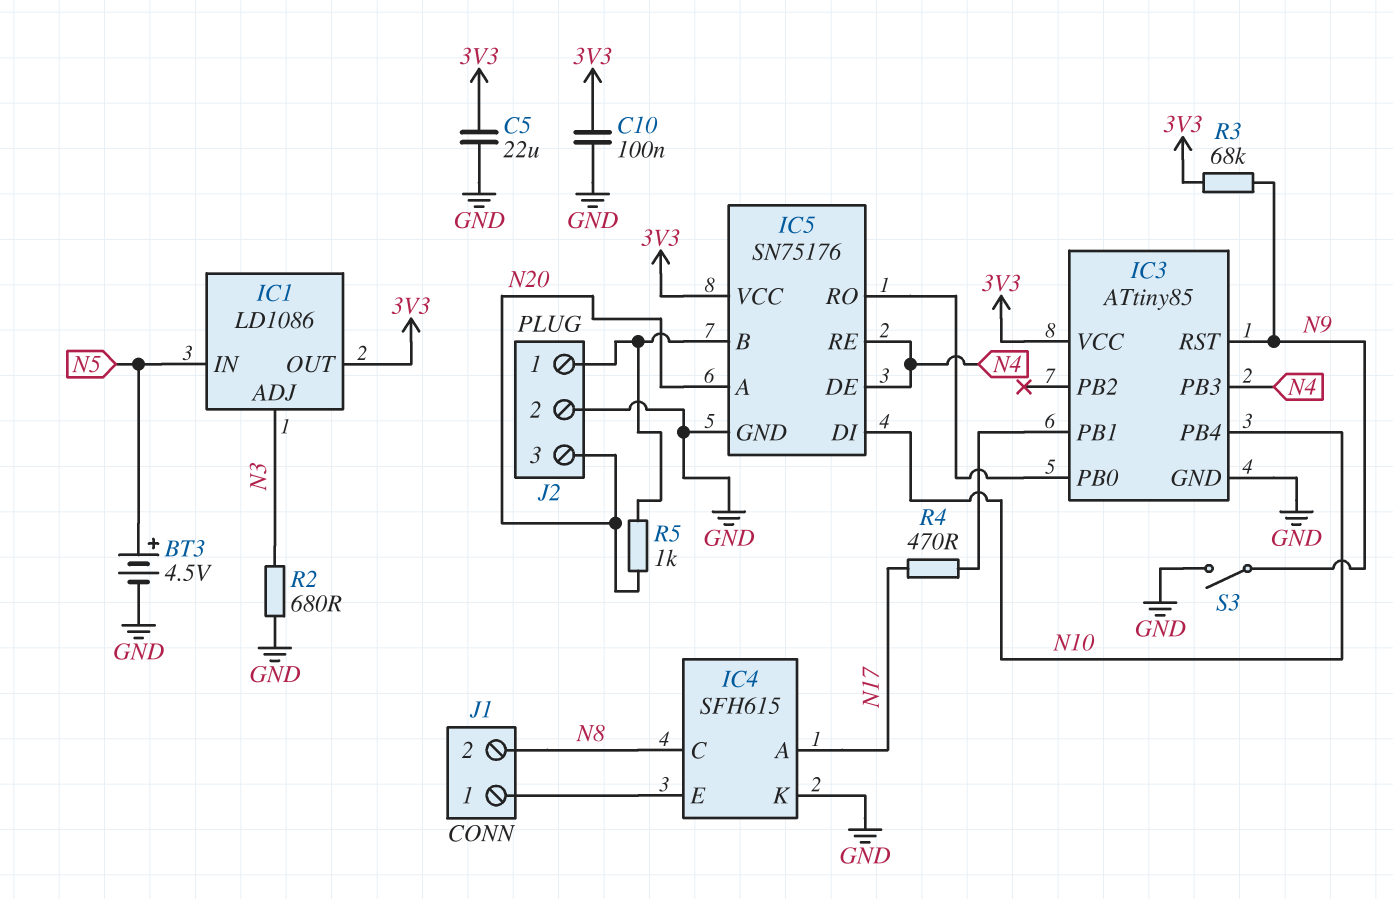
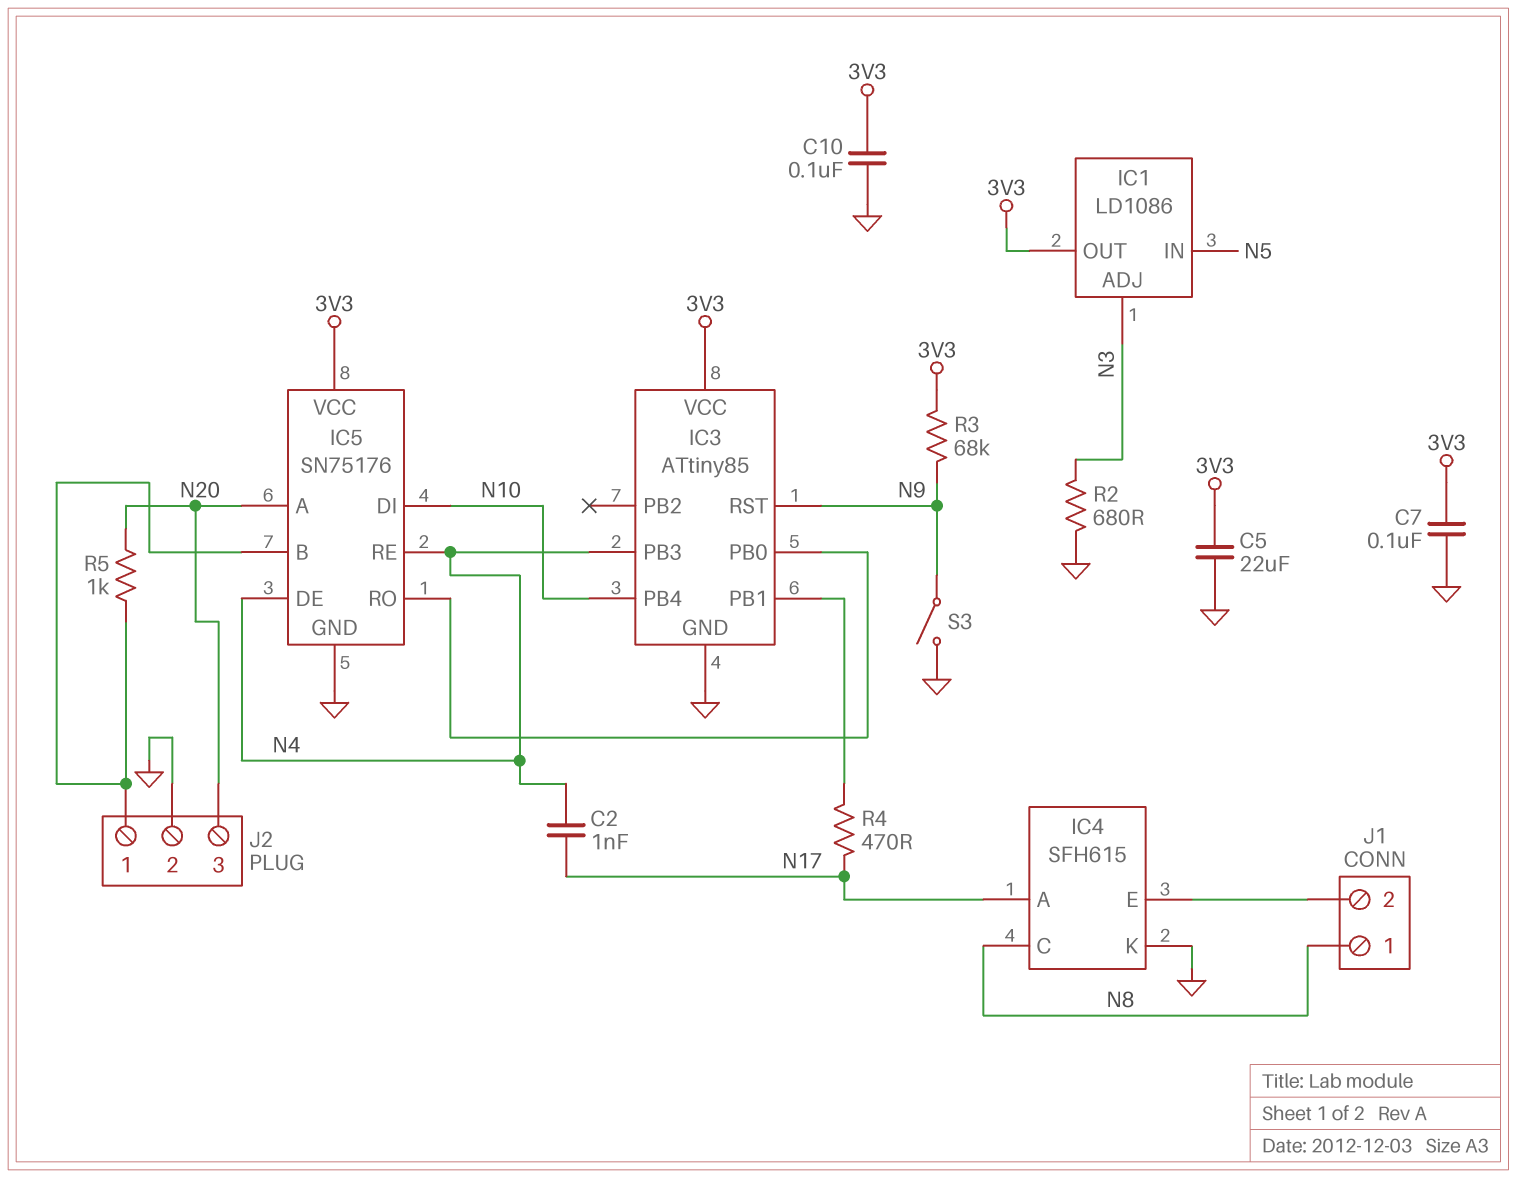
BT3: 4.5V (plus N5, minus GND) -> none
C2: none -> 1nF (N4, N17)
C7: none -> 100nF (3V3, GND)
J1 pin 1: IC4/E -> N8
J1 pin 2: N8 -> IC4/E

